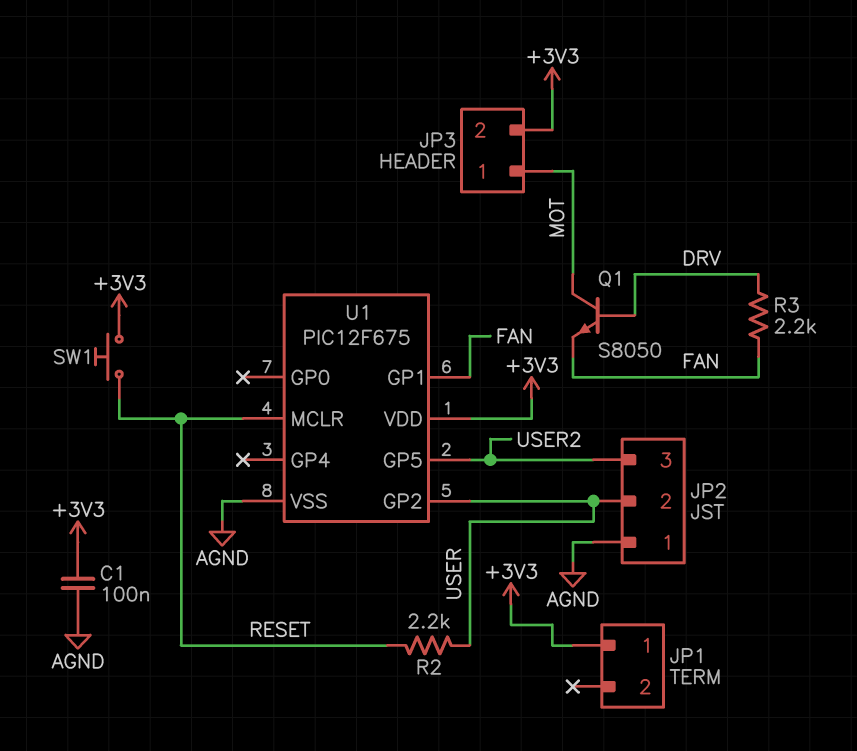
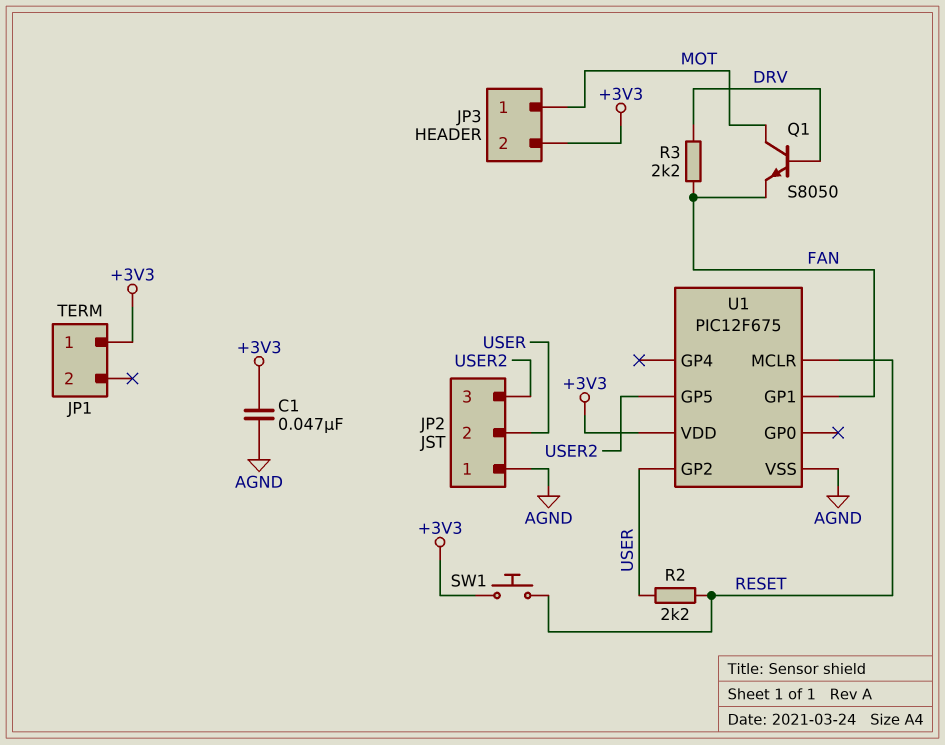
C1: 100nF (+3V3, AGND) -> 47nF (+3V3, AGND)

